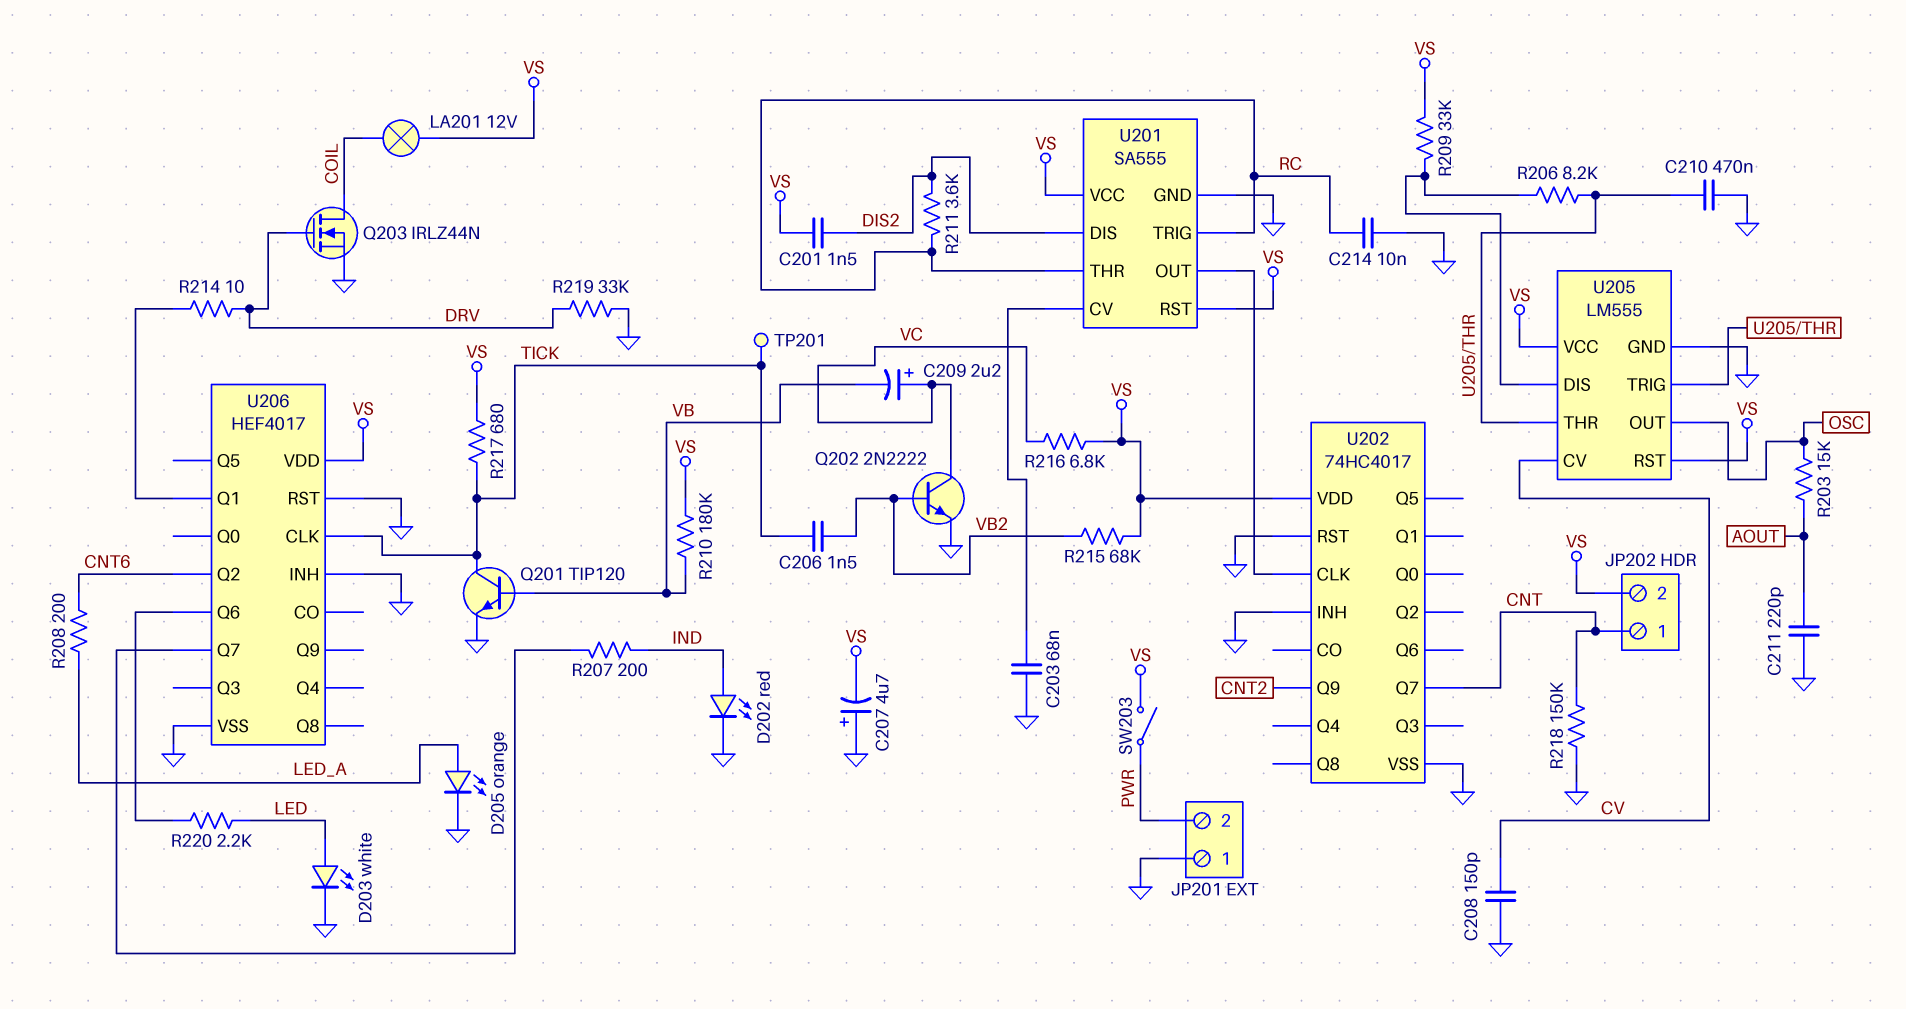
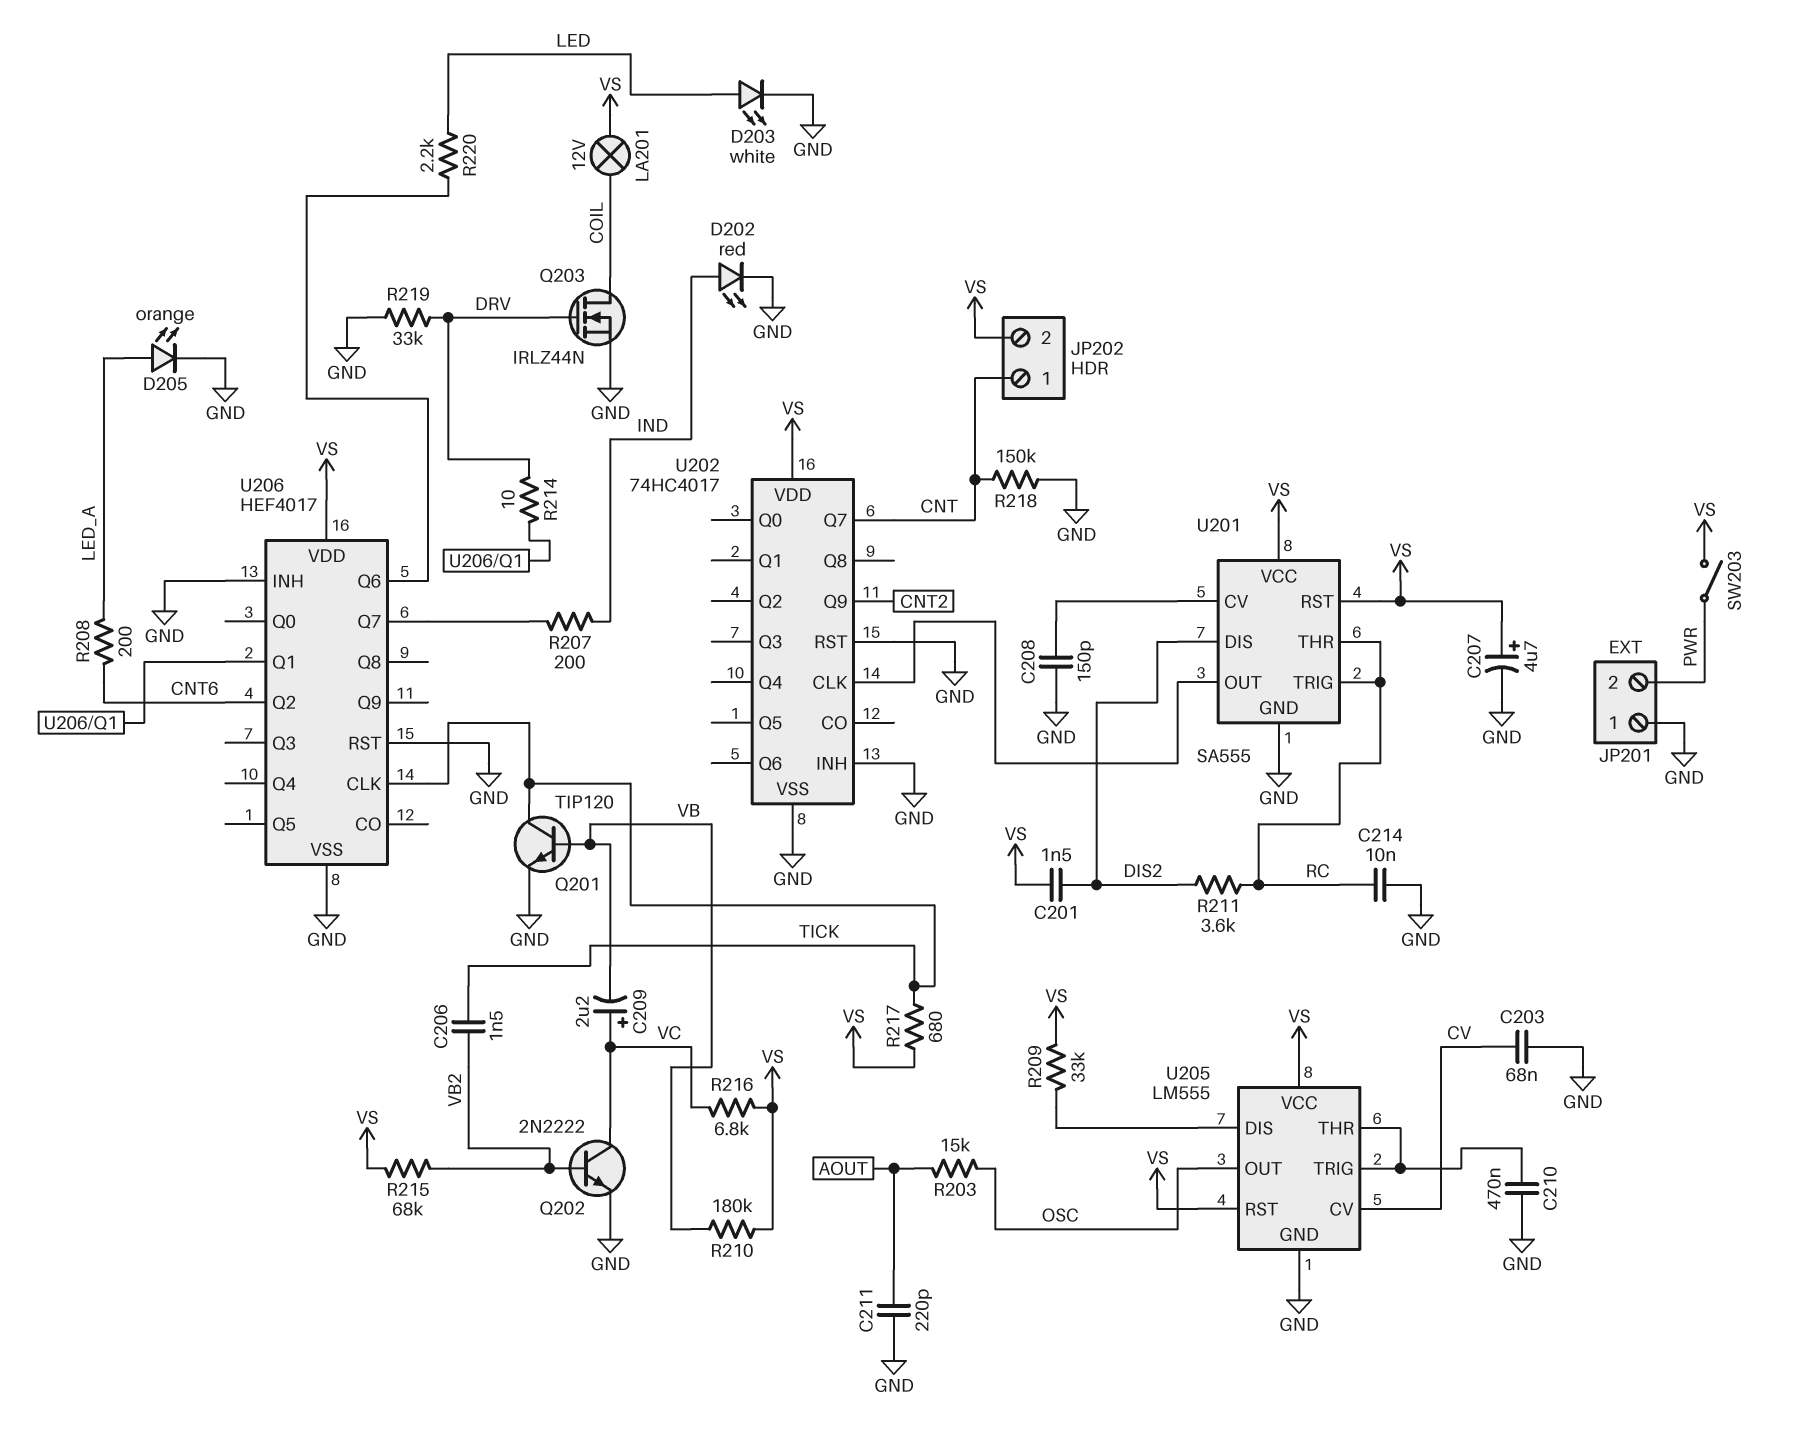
C203: 68nF (GND, U201/CV) -> 68nF (CV, GND)
C207: 4.7uF (plus GND, minus VS) -> 4.7uF (plus VS, minus GND)
C208: 150pF (CV, GND) -> 150pF (GND, U201/CV)
R206: 8.2k (U205/DIS, U205/THR) -> none
TP201: test point (TICK) -> none

